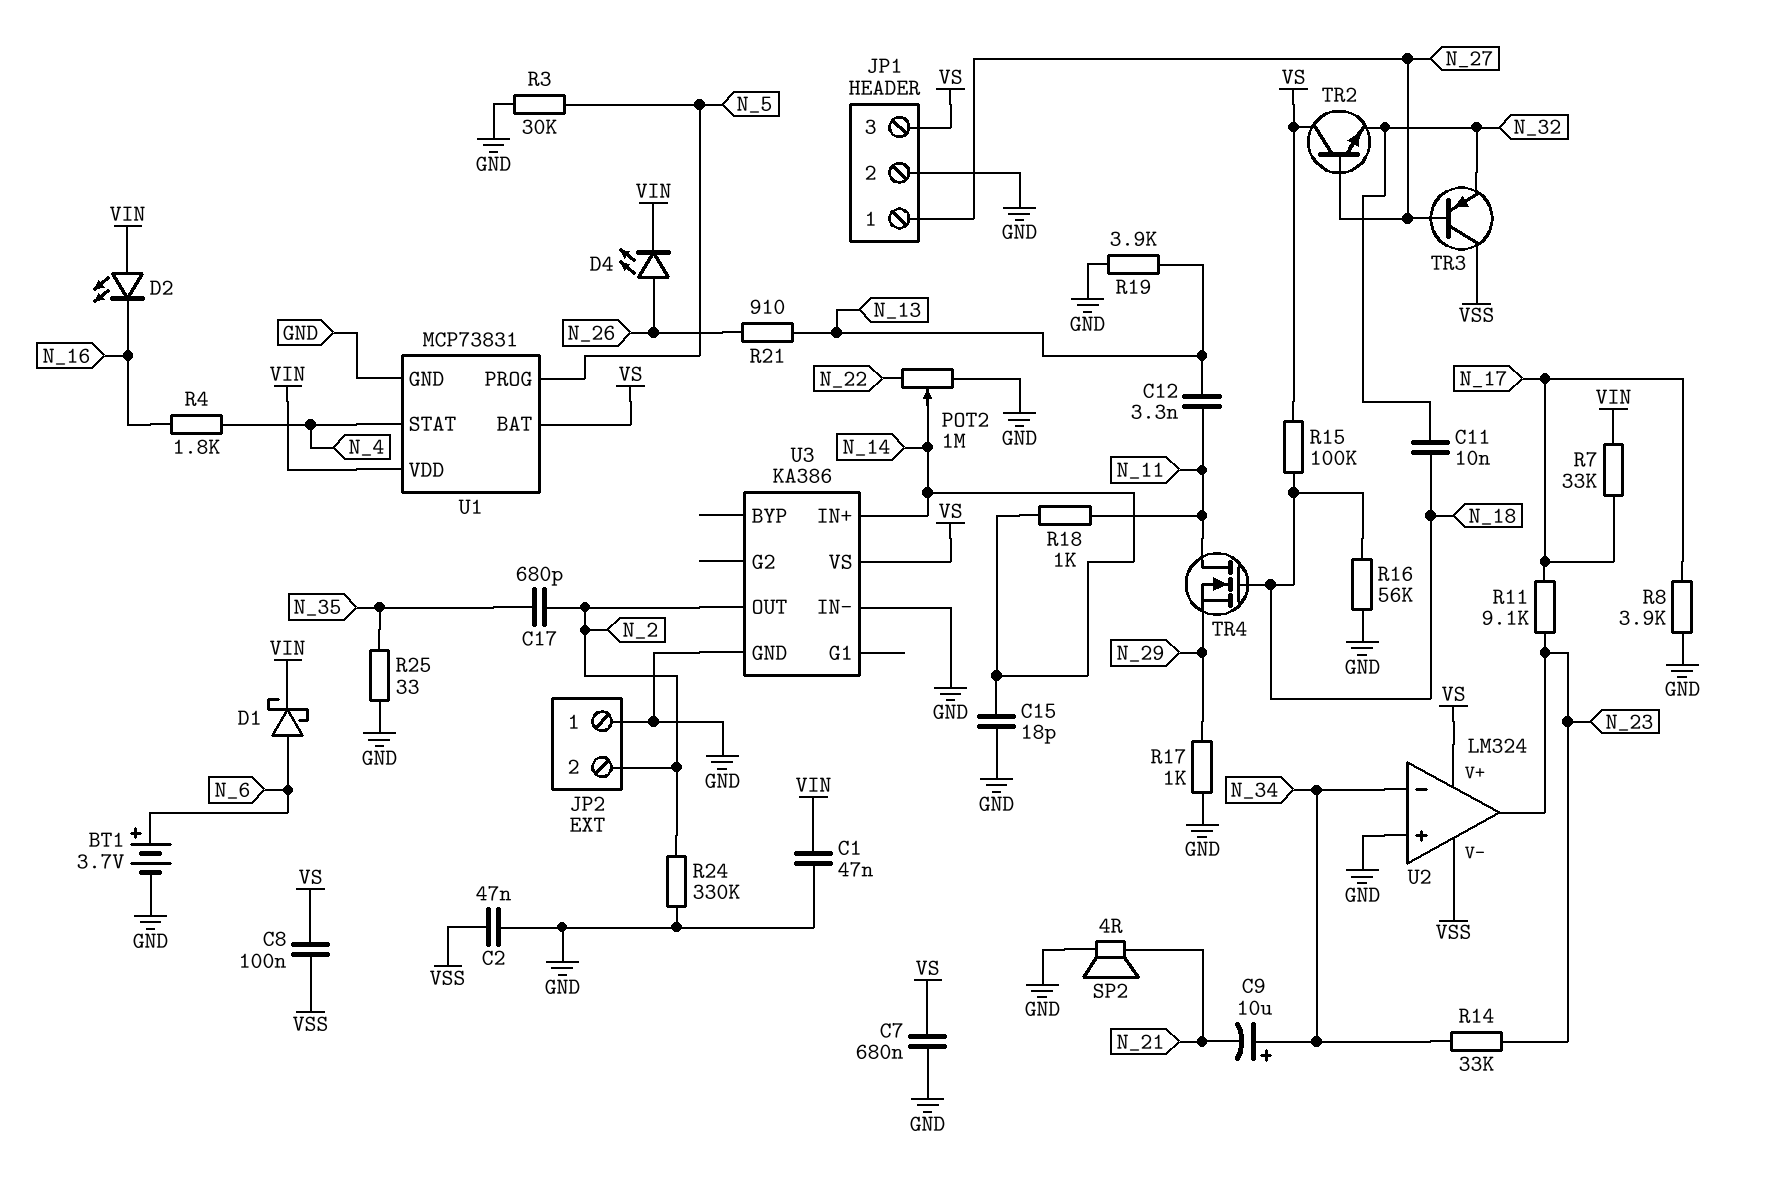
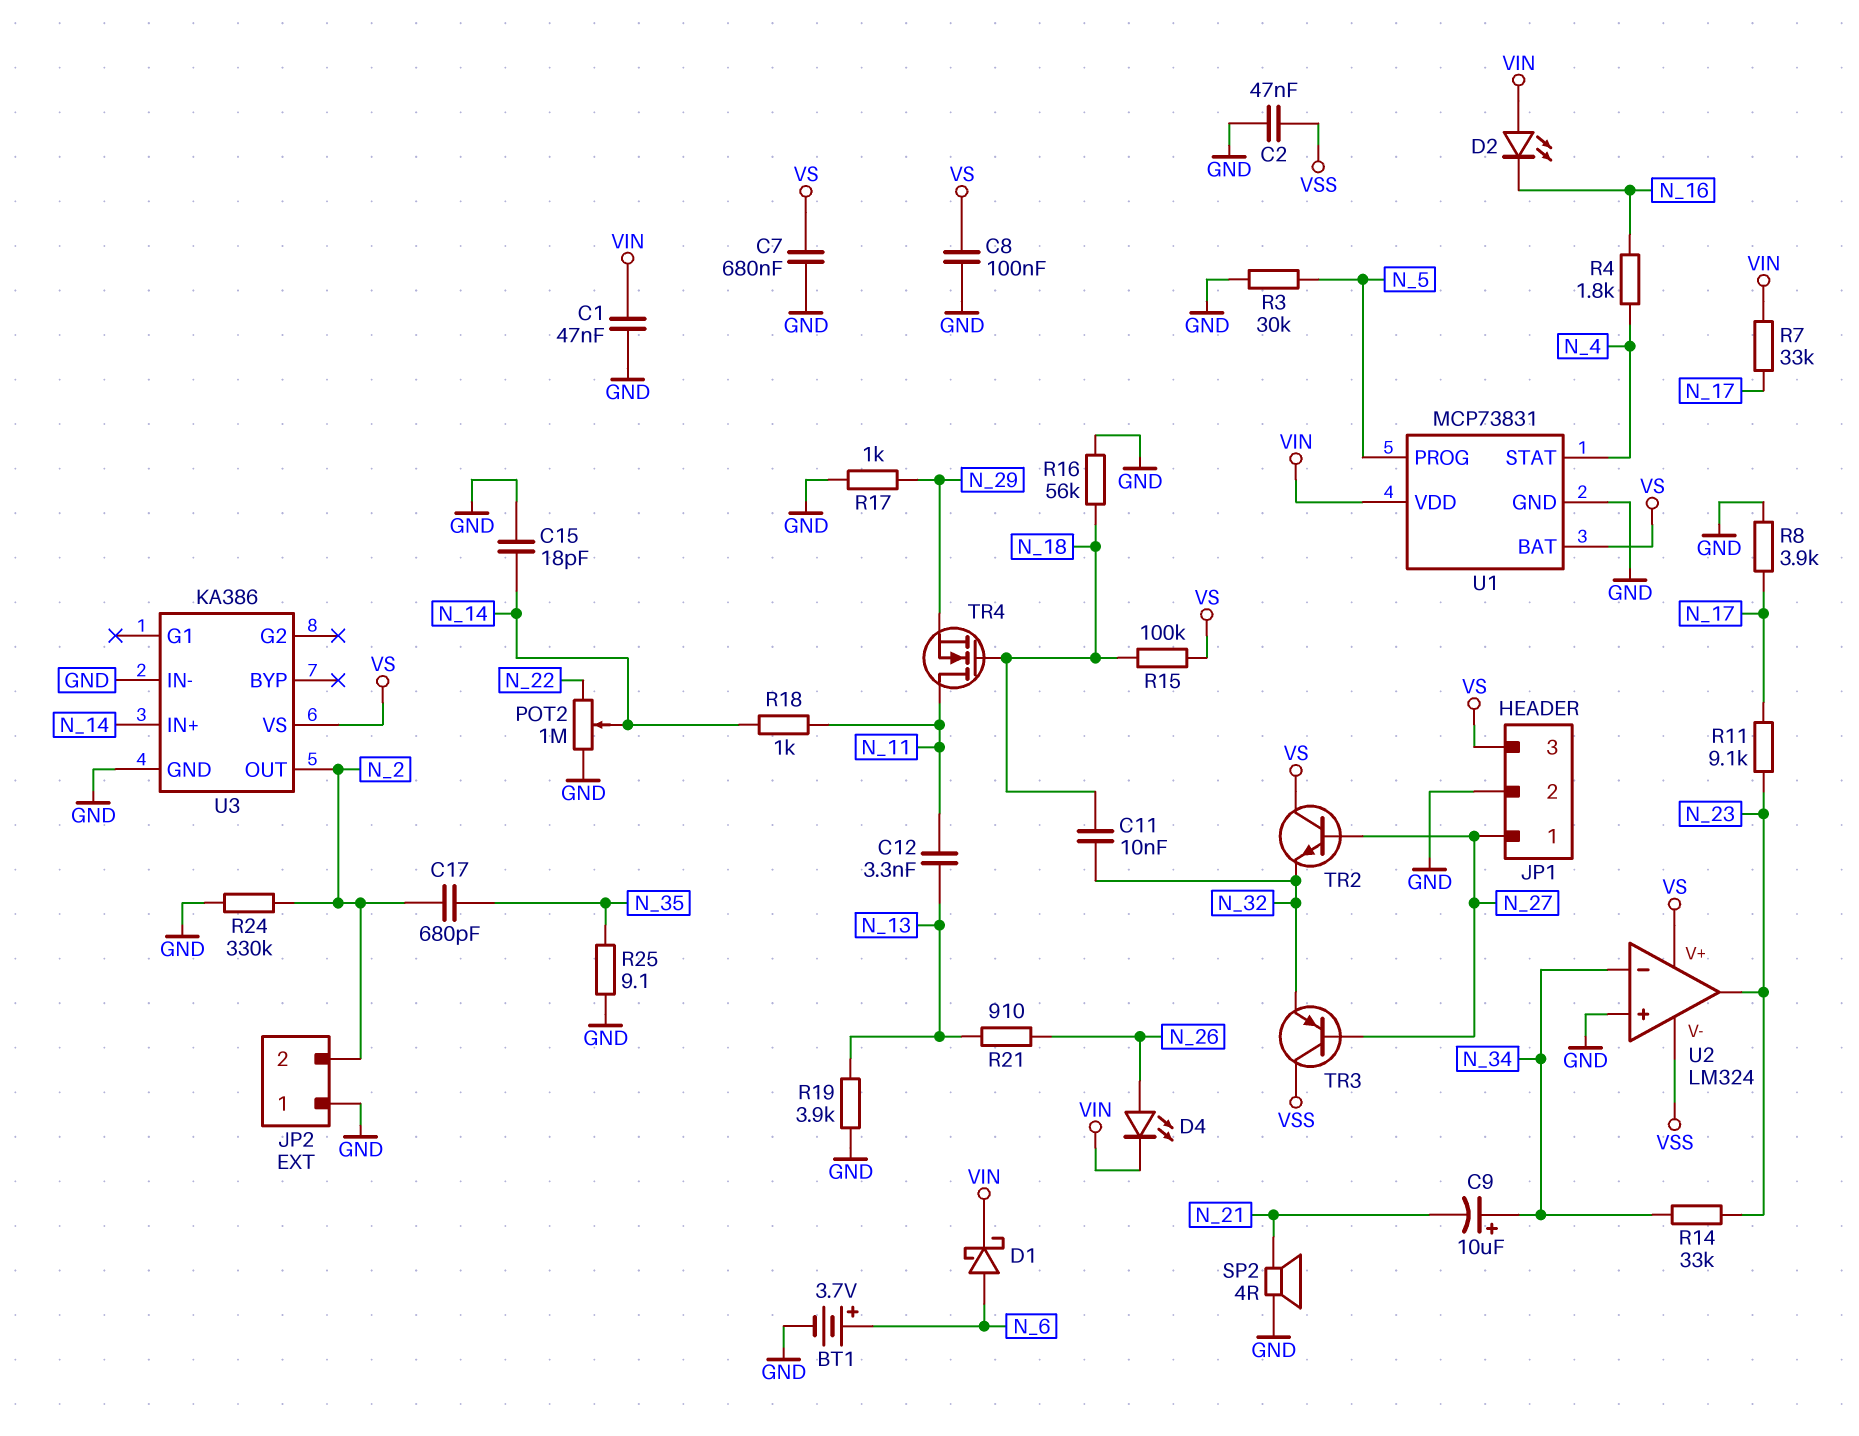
C8: 100nF (VS, VSS) -> 100nF (GND, VS)
R25: 33 (GND, N_35) -> 9.1 (GND, N_35)

